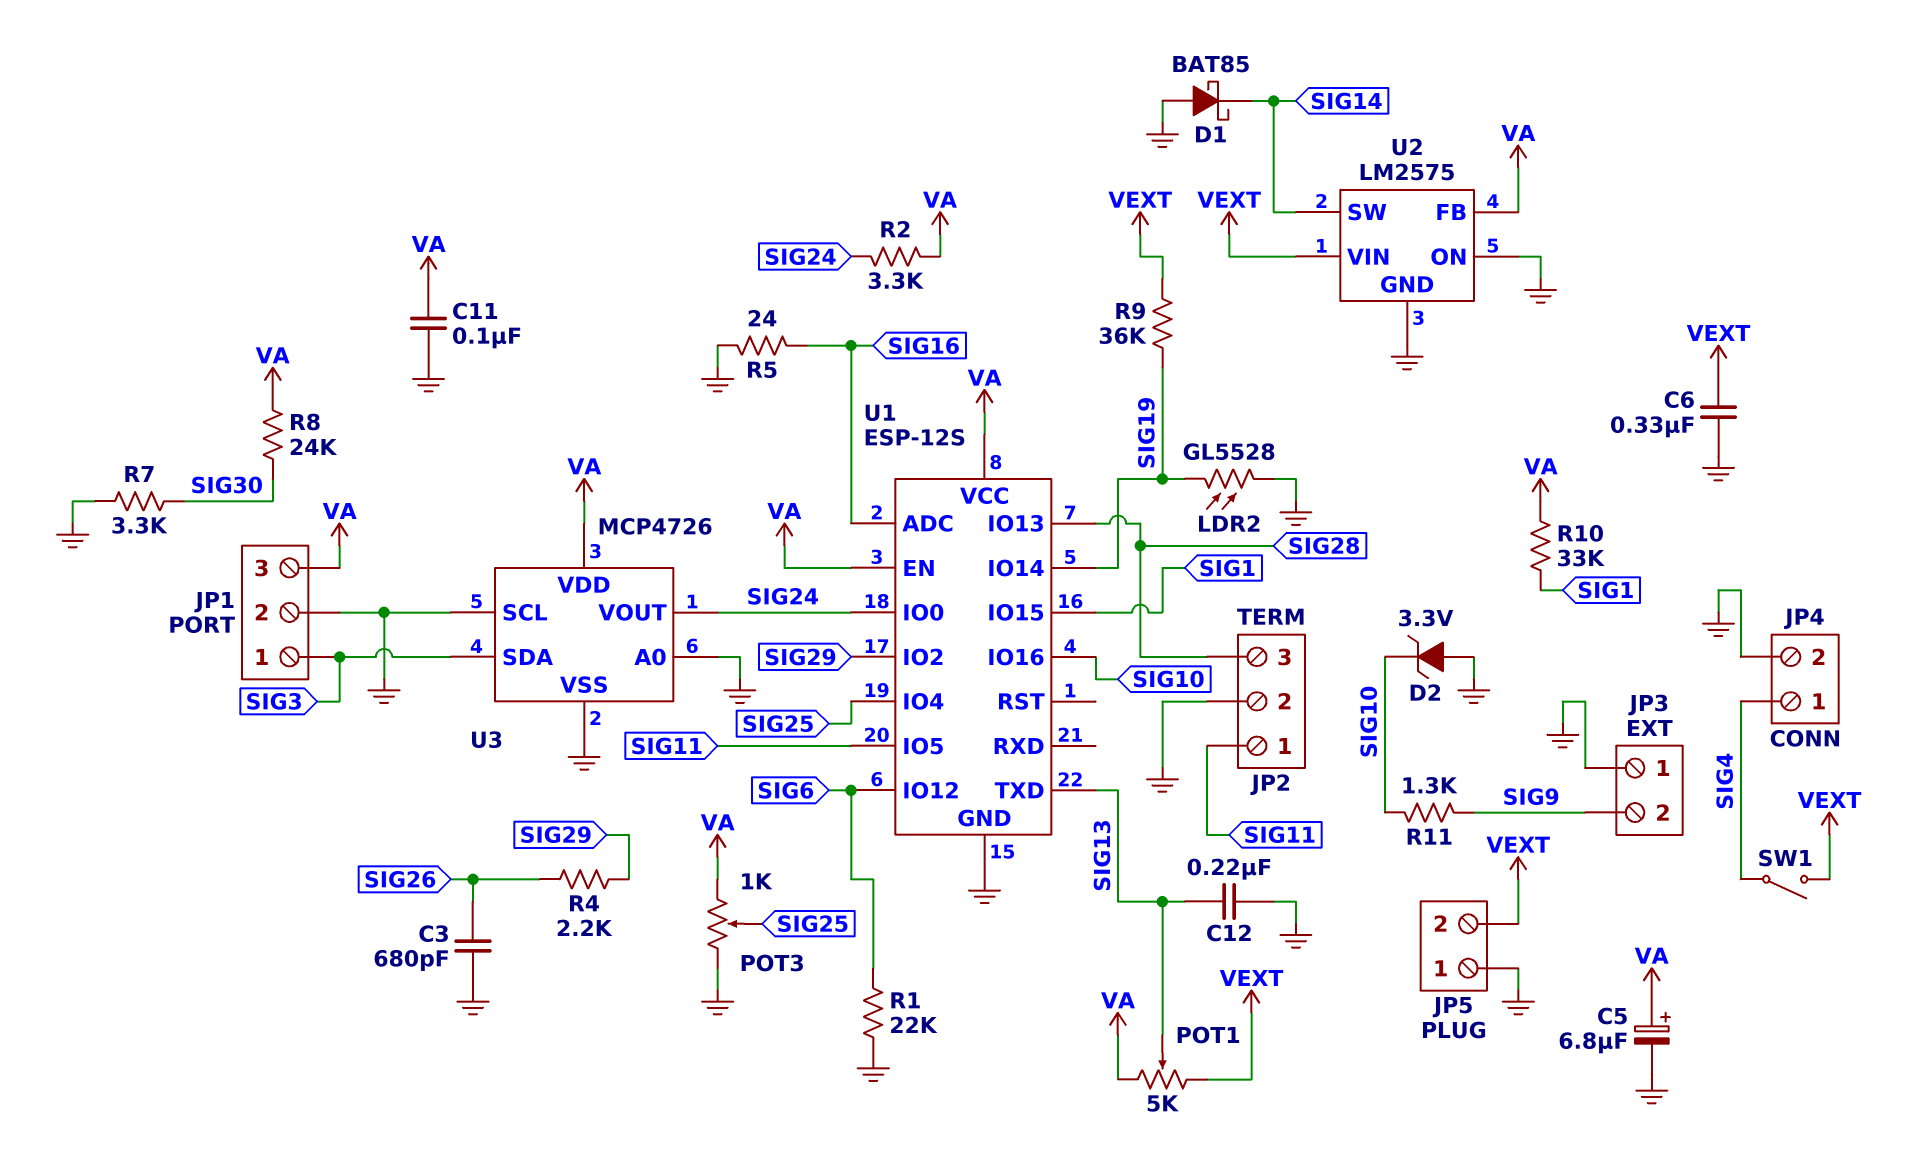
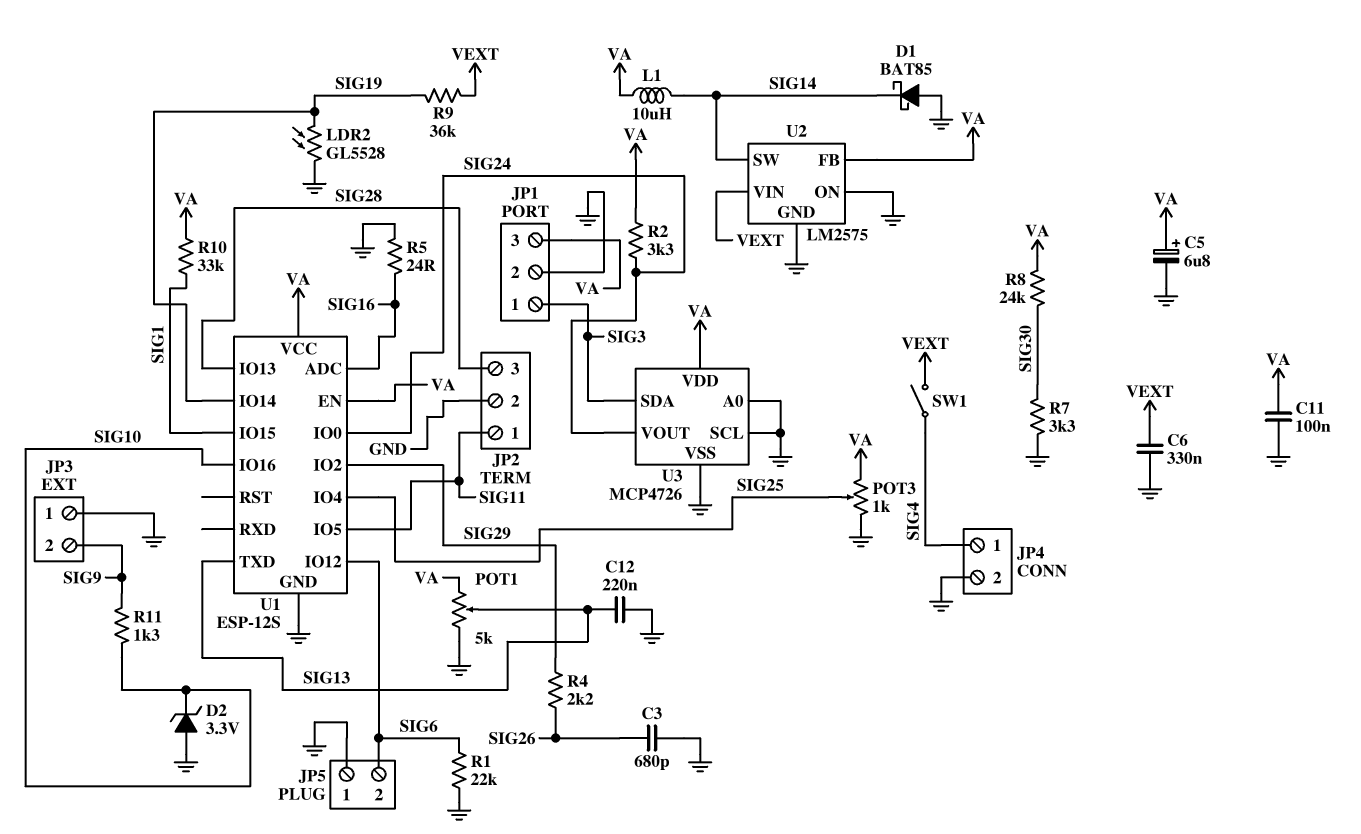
JP5 pin 2: VEXT -> SIG6
L1: none -> 10uH (SIG14, VA)
POT1: 5k (VA, VEXT, wiper SIG13) -> 5k (GND, VA, wiper SIG13)

